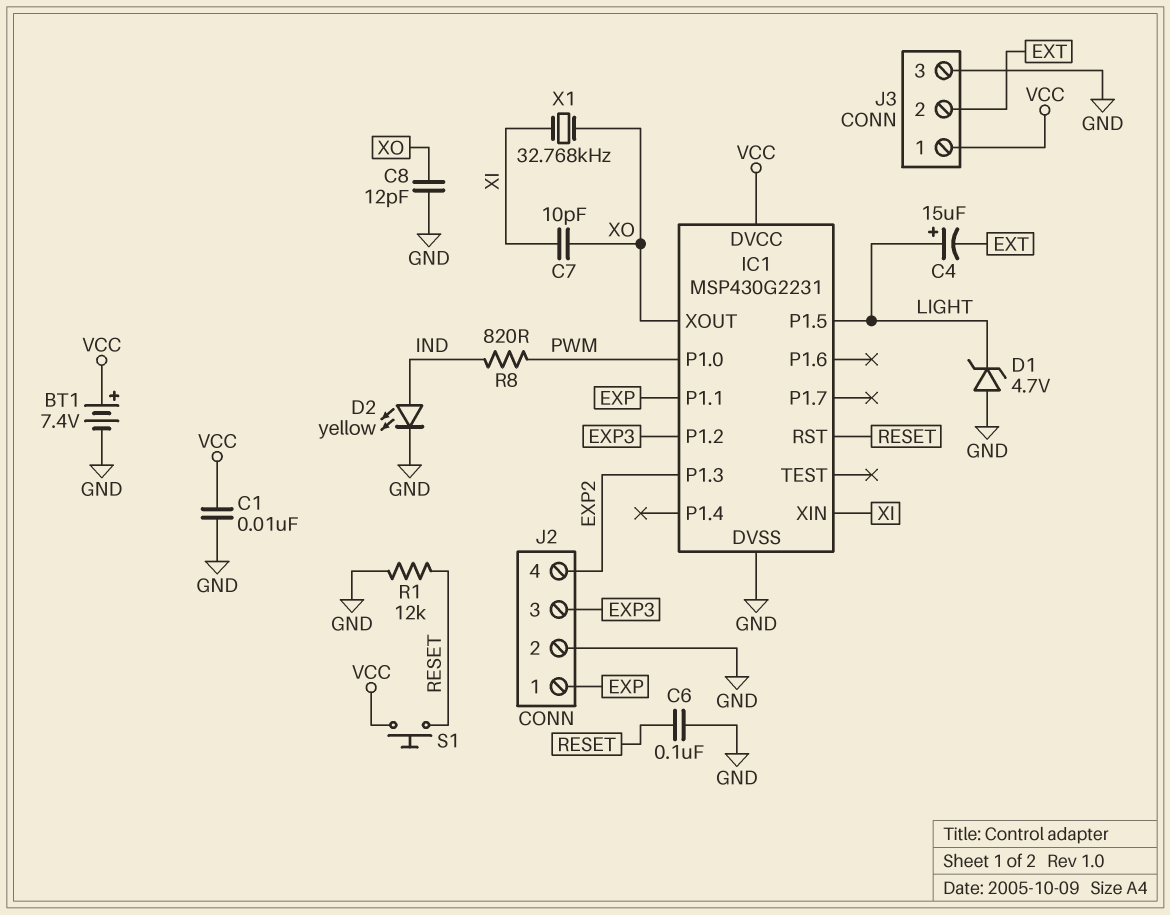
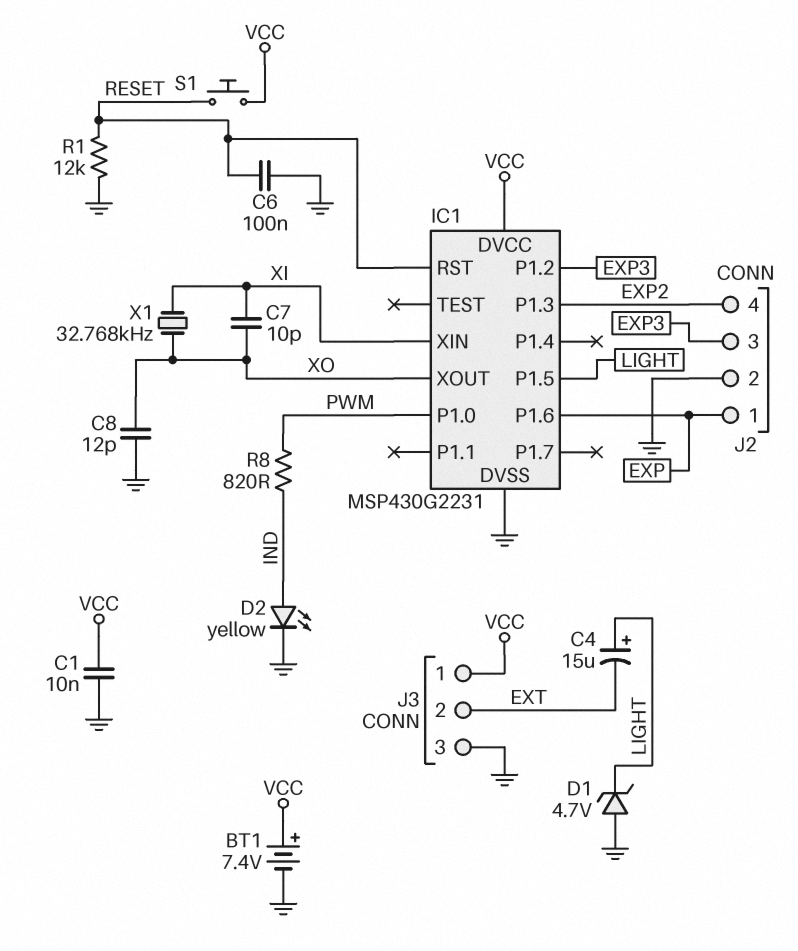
IC1 pin P1.1: EXP -> none
IC1 pin P1.6: none -> EXP

